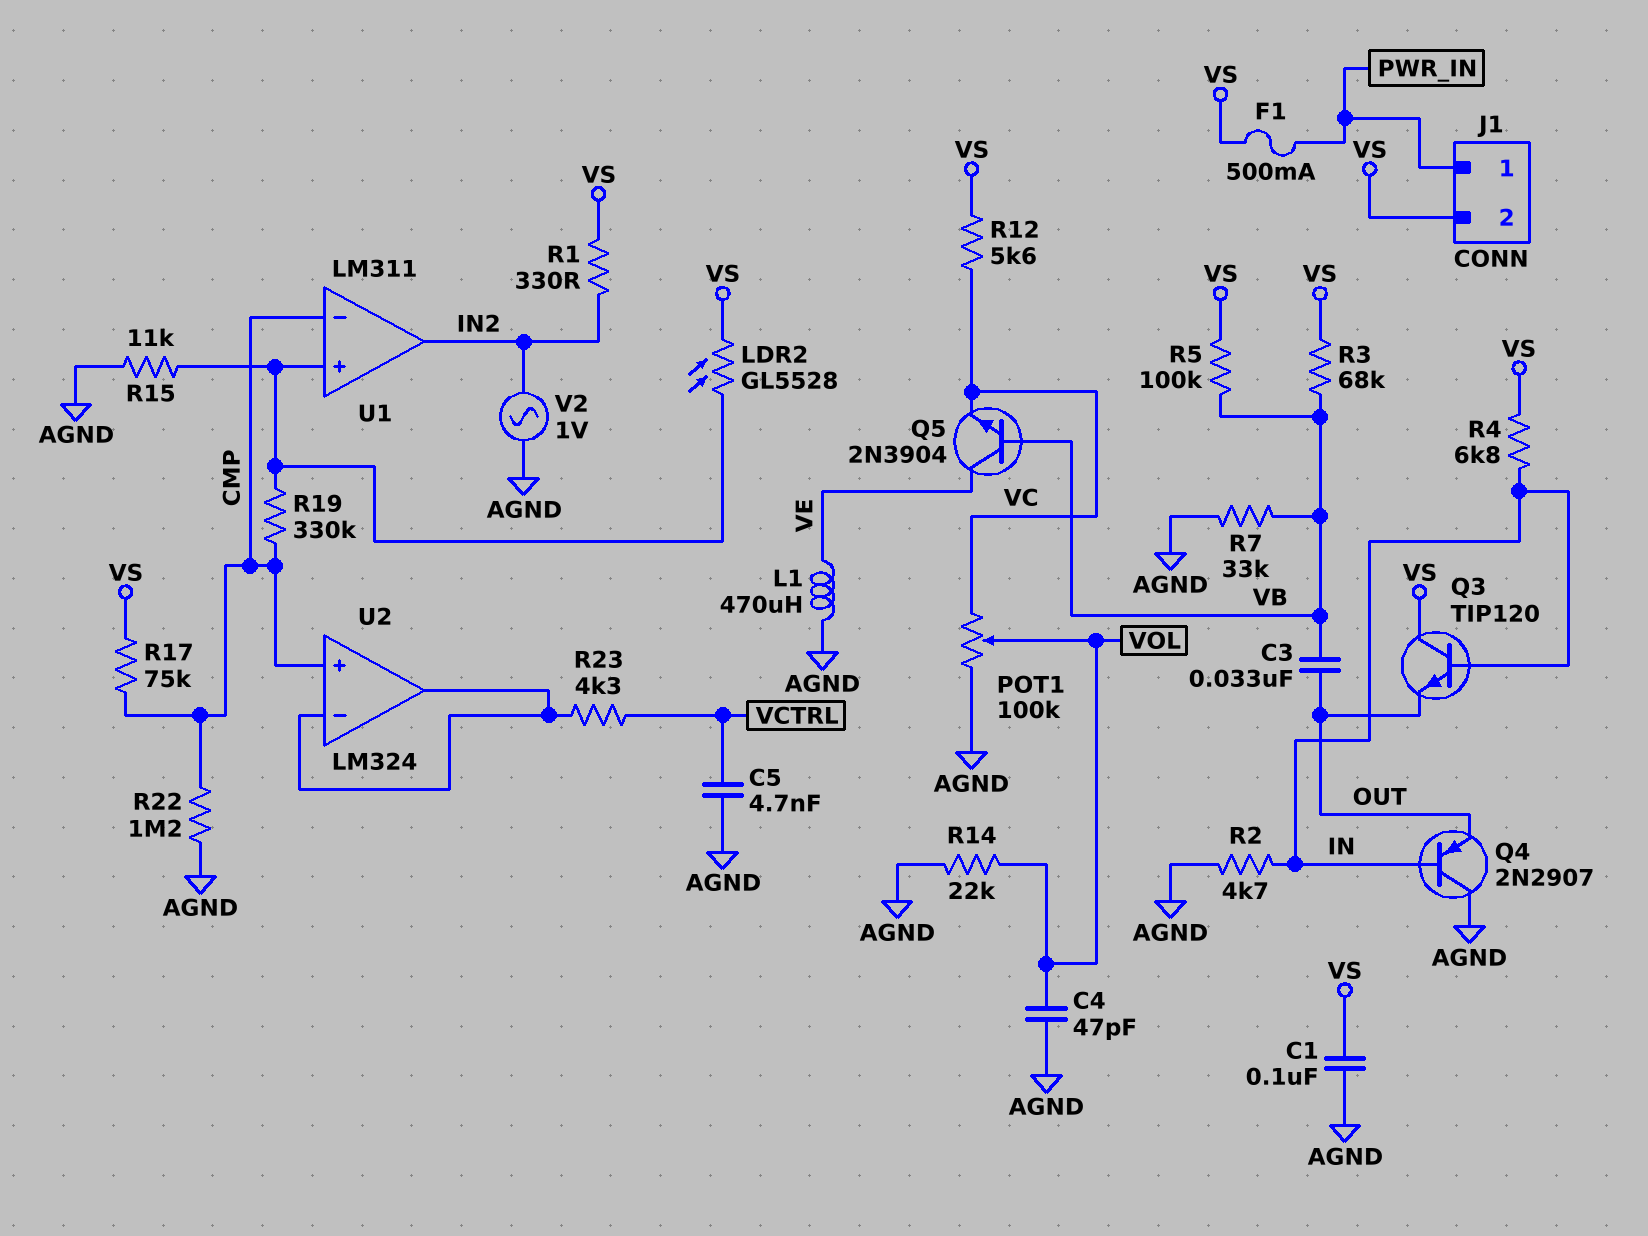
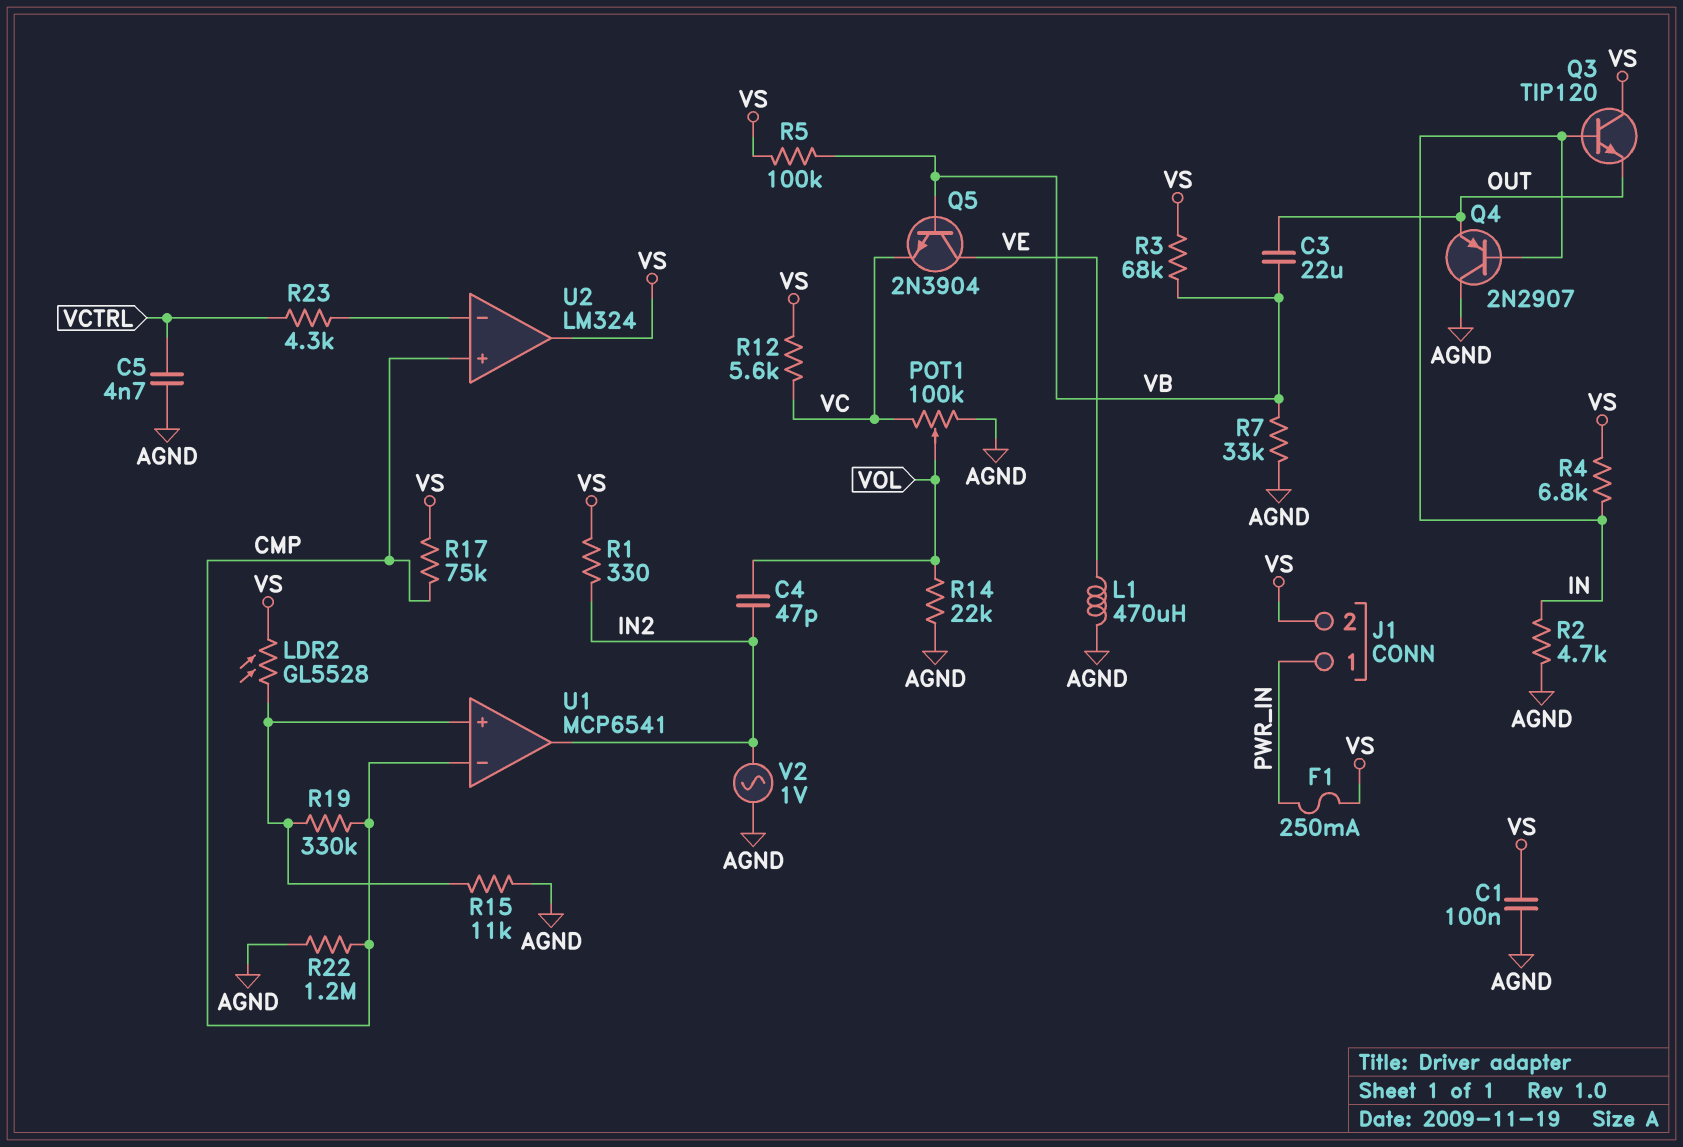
C3: 33nF (OUT, VB) -> 22uF (OUT, VB)
C4: 47pF (AGND, VOL) -> 47pF (IN2, VOL)
F1: 500mA (PWR_IN, VS) -> 250mA (PWR_IN, VS)
U1: LM311 -> MCP6541
U2 pin out: U2/in- -> VS

